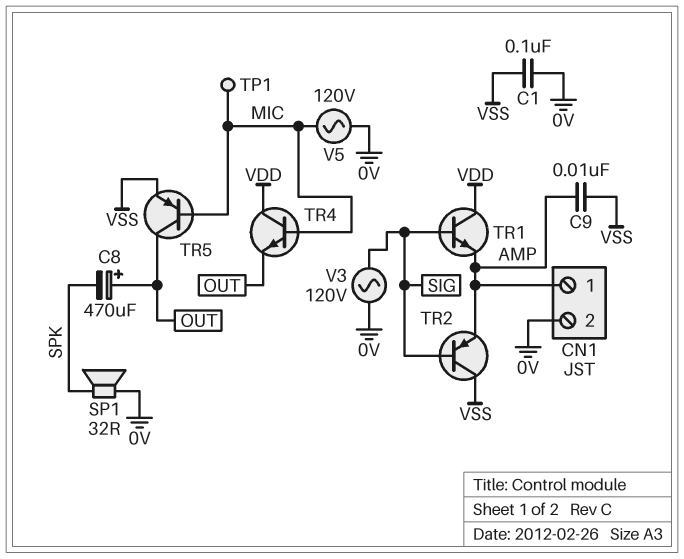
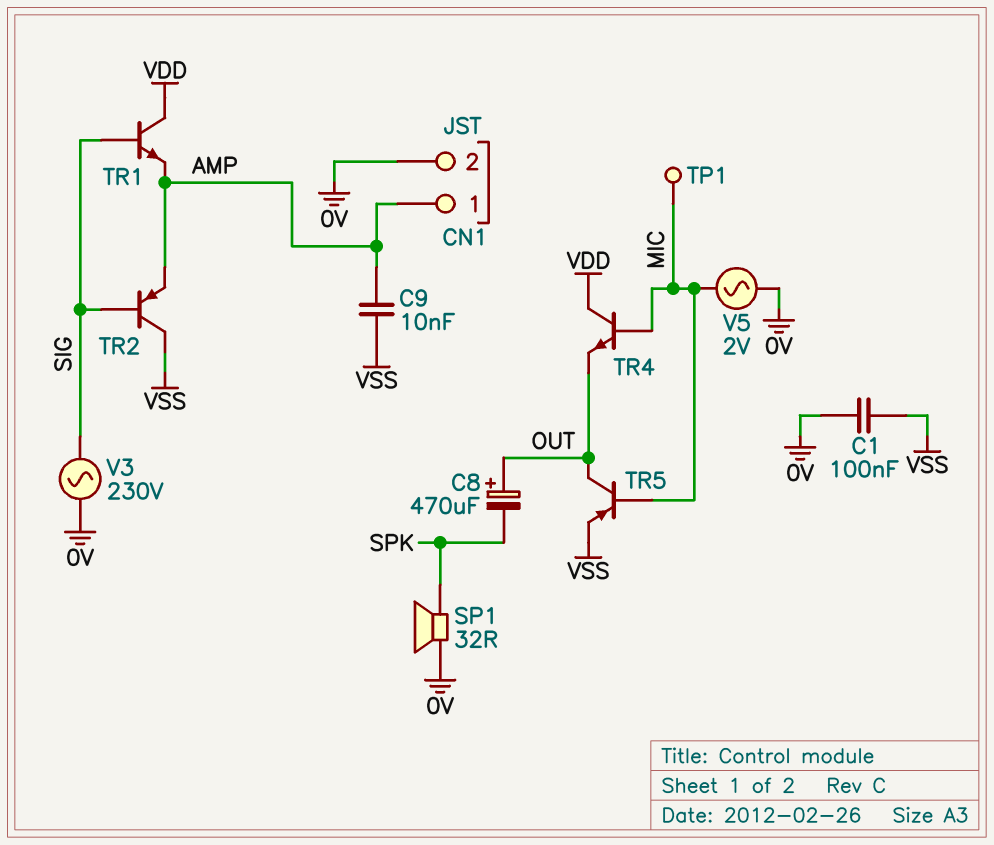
V3: AC 120V (0V, SIG) -> AC 230V (0V, SIG)
V5: AC 120V (0V, MIC) -> AC 2V (0V, MIC)

